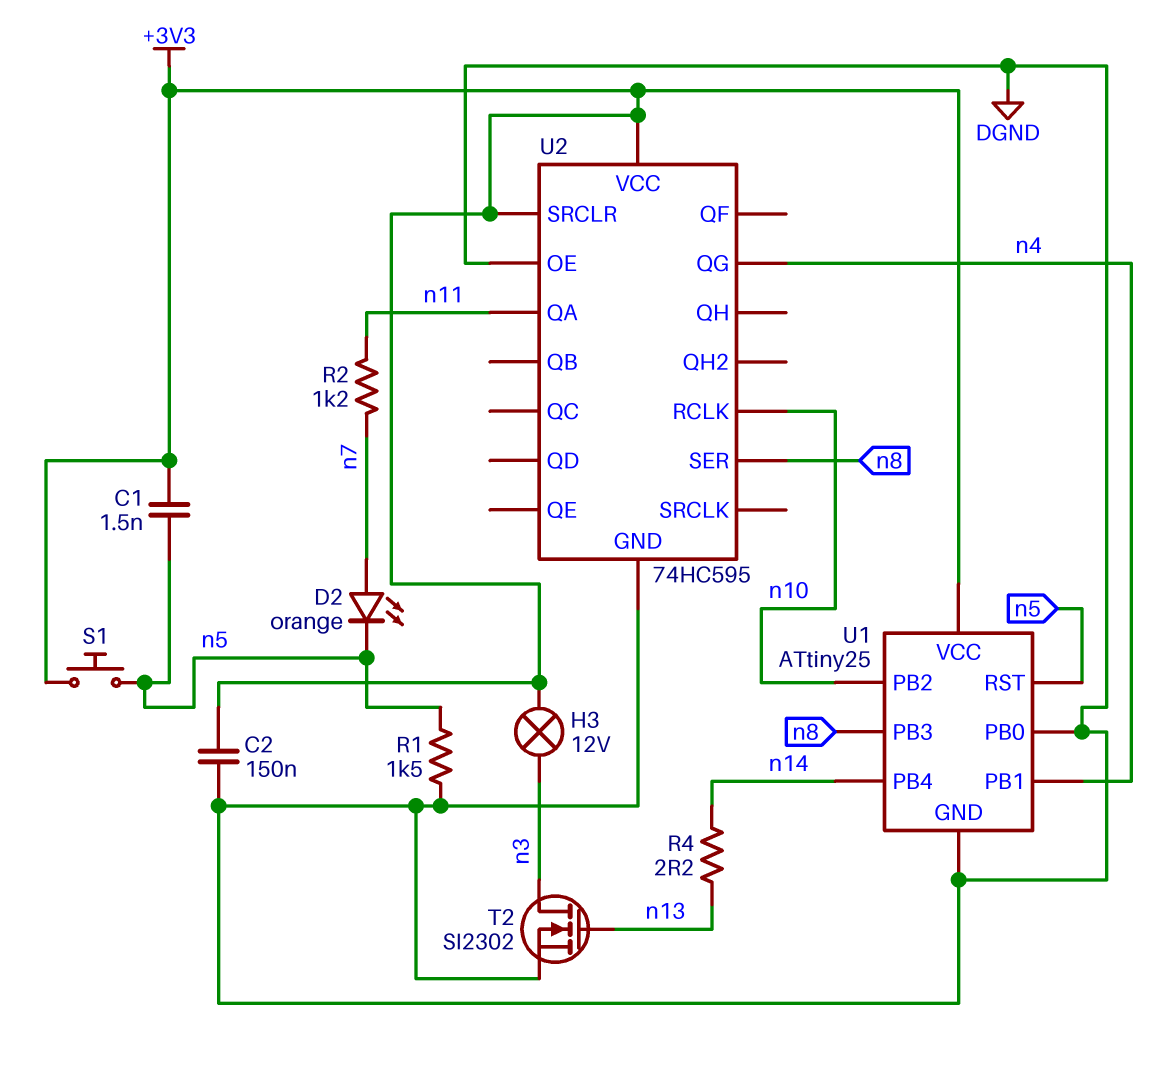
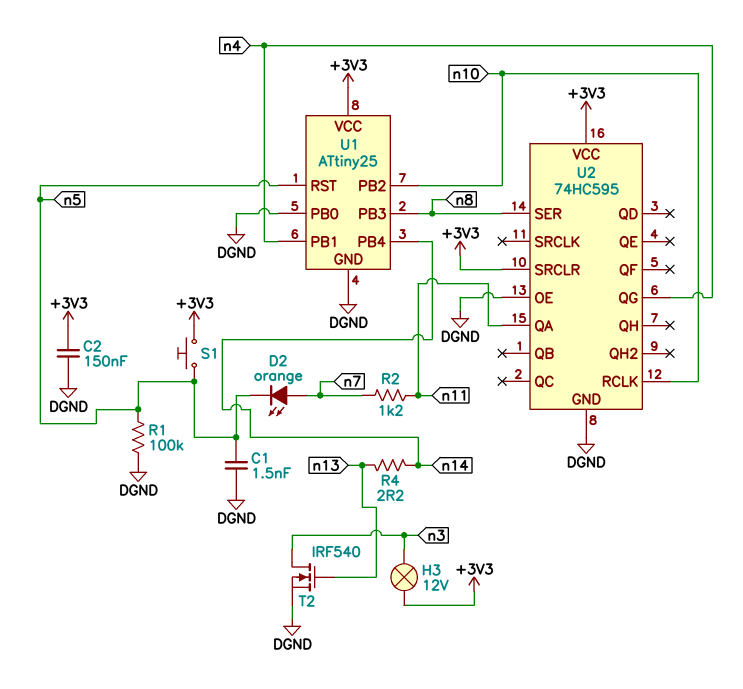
C1: 1.5nF (+3V3, n5) -> 1.5nF (DGND, n5)
R1: 1.5k (DGND, n5) -> 100k (DGND, n5)
T2: NMOS SI2302 (G n13, D n3, S DGND) -> NMOS IRF540 (G n13, D n3, S DGND)

